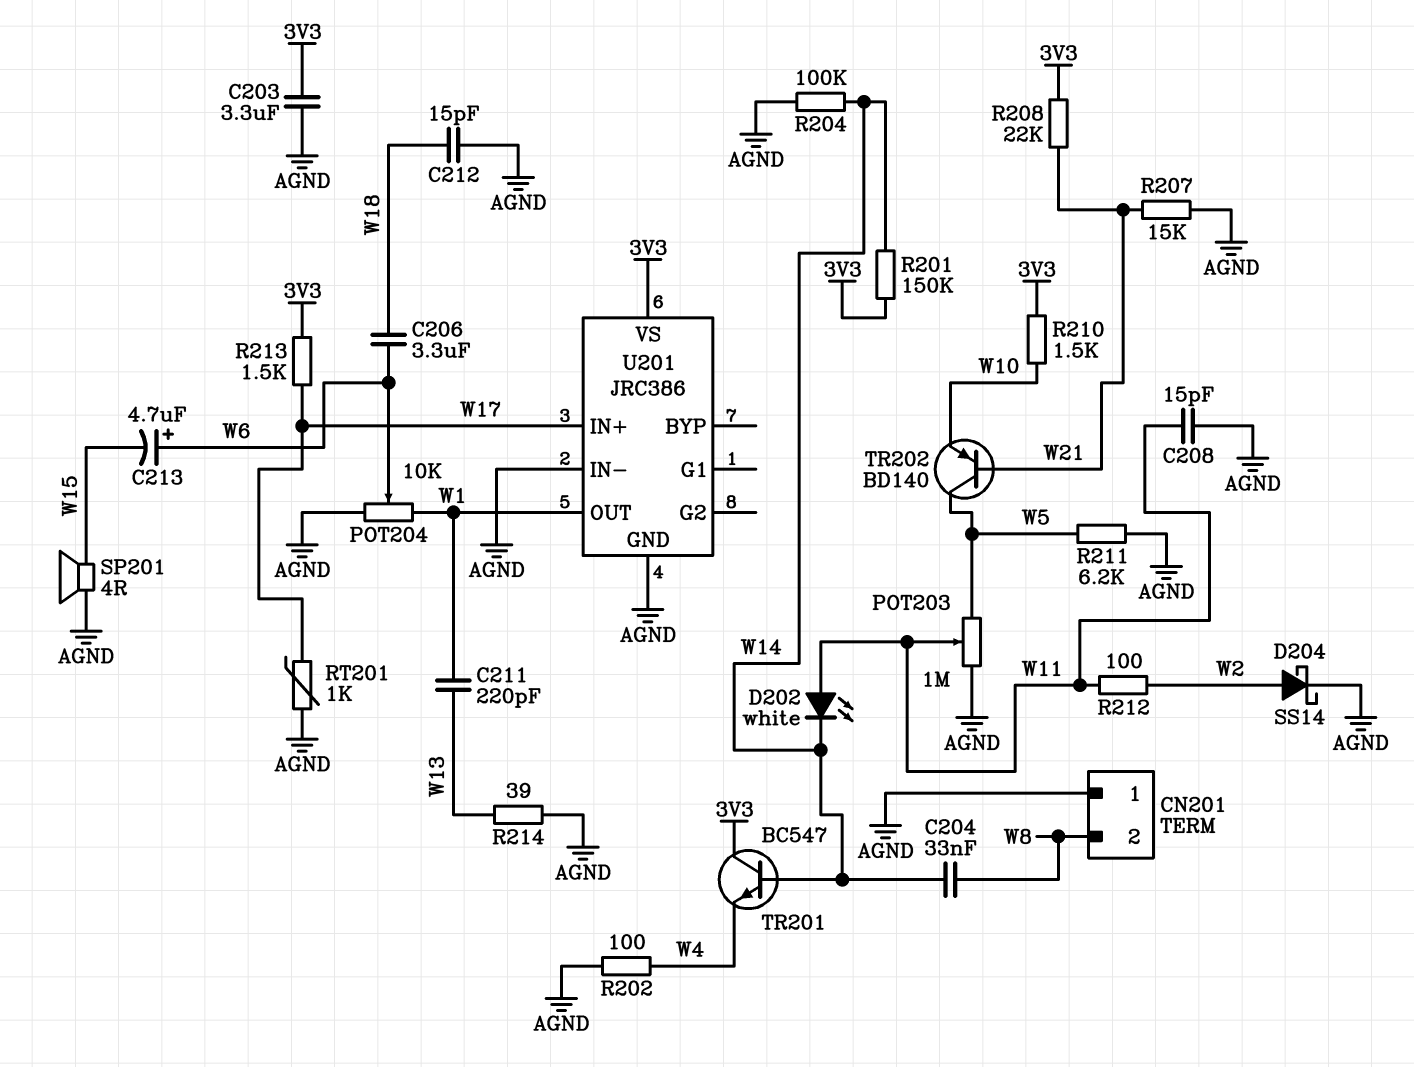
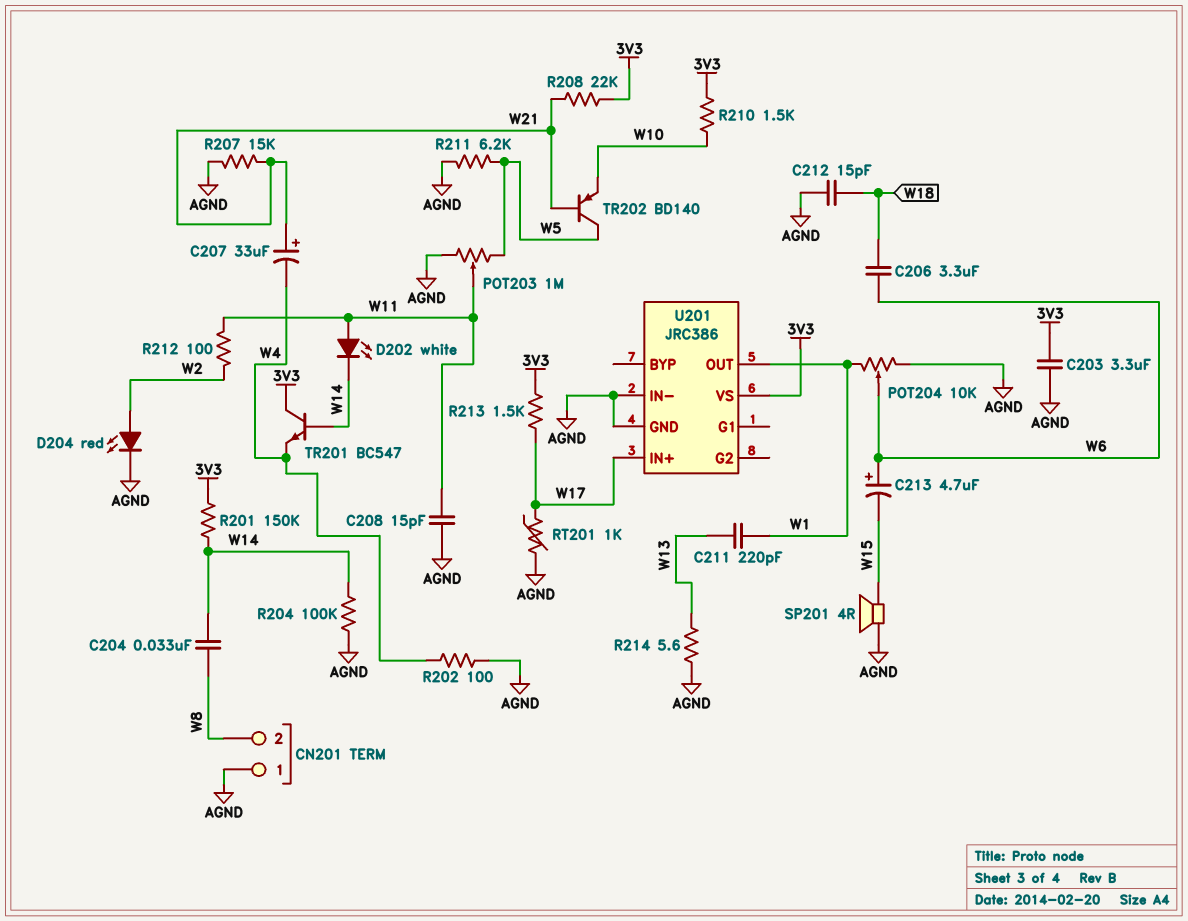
C207: none -> 33uF (plus W21, minus W4)
D204: schottky SS14 (A W2, K AGND) -> LED red (A W2, K AGND)
R214: 39 (AGND, W13) -> 5.6 (AGND, W13)

